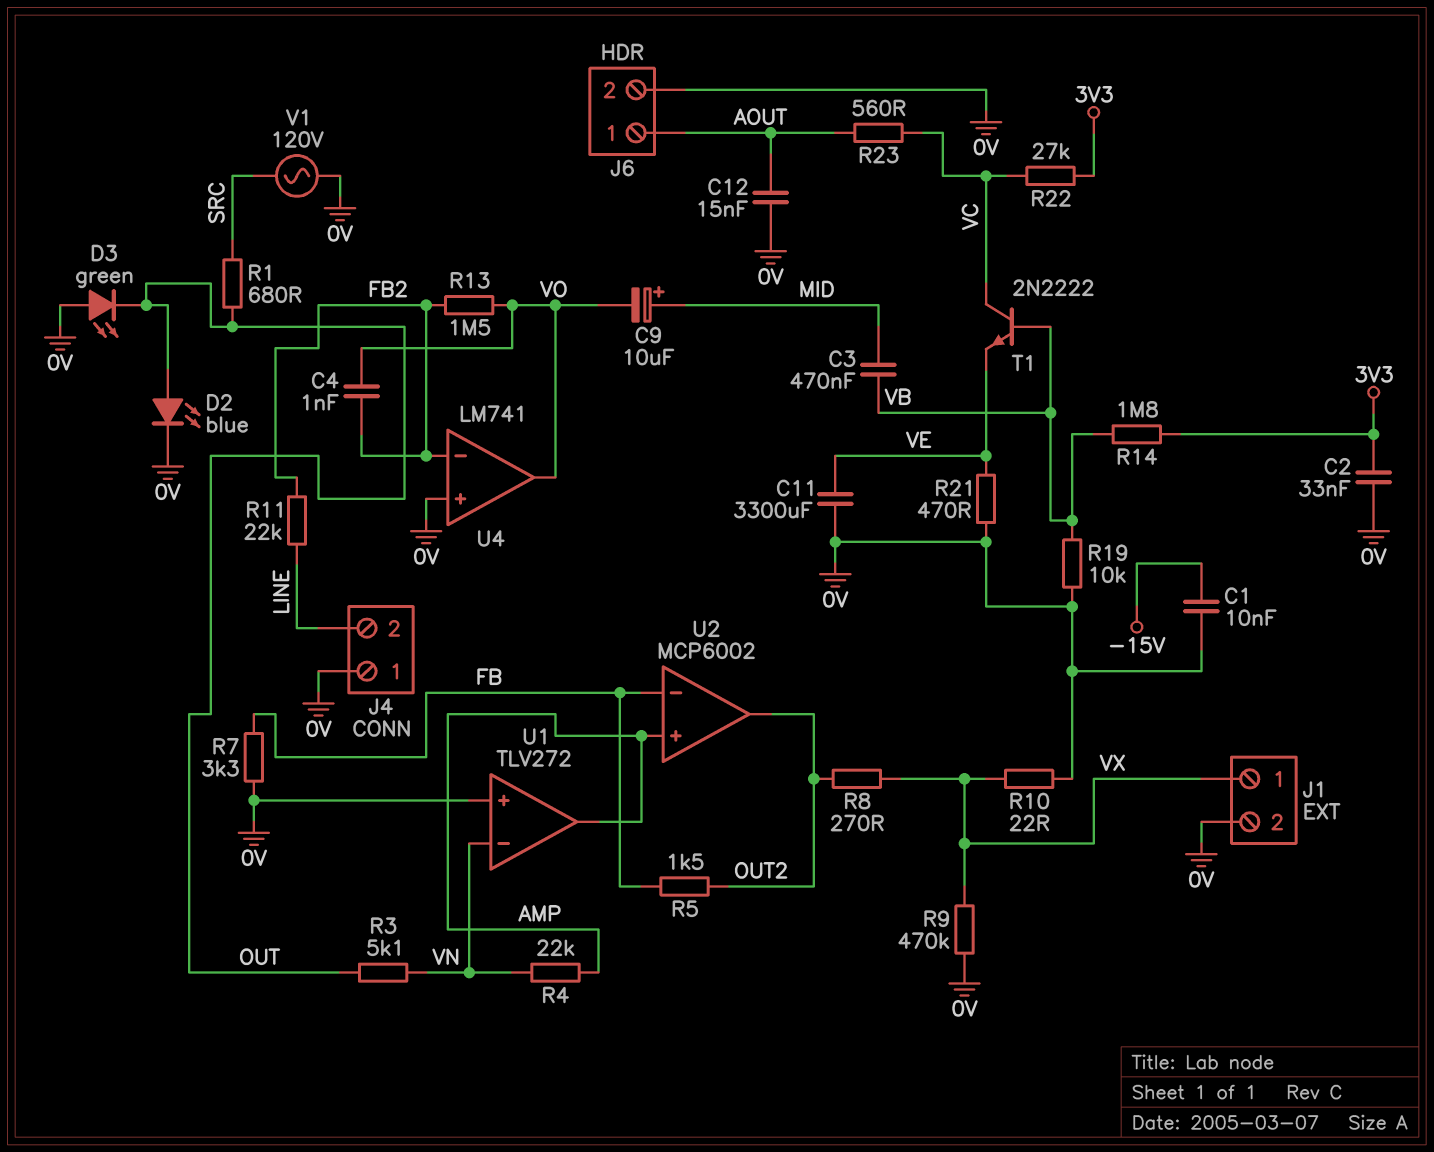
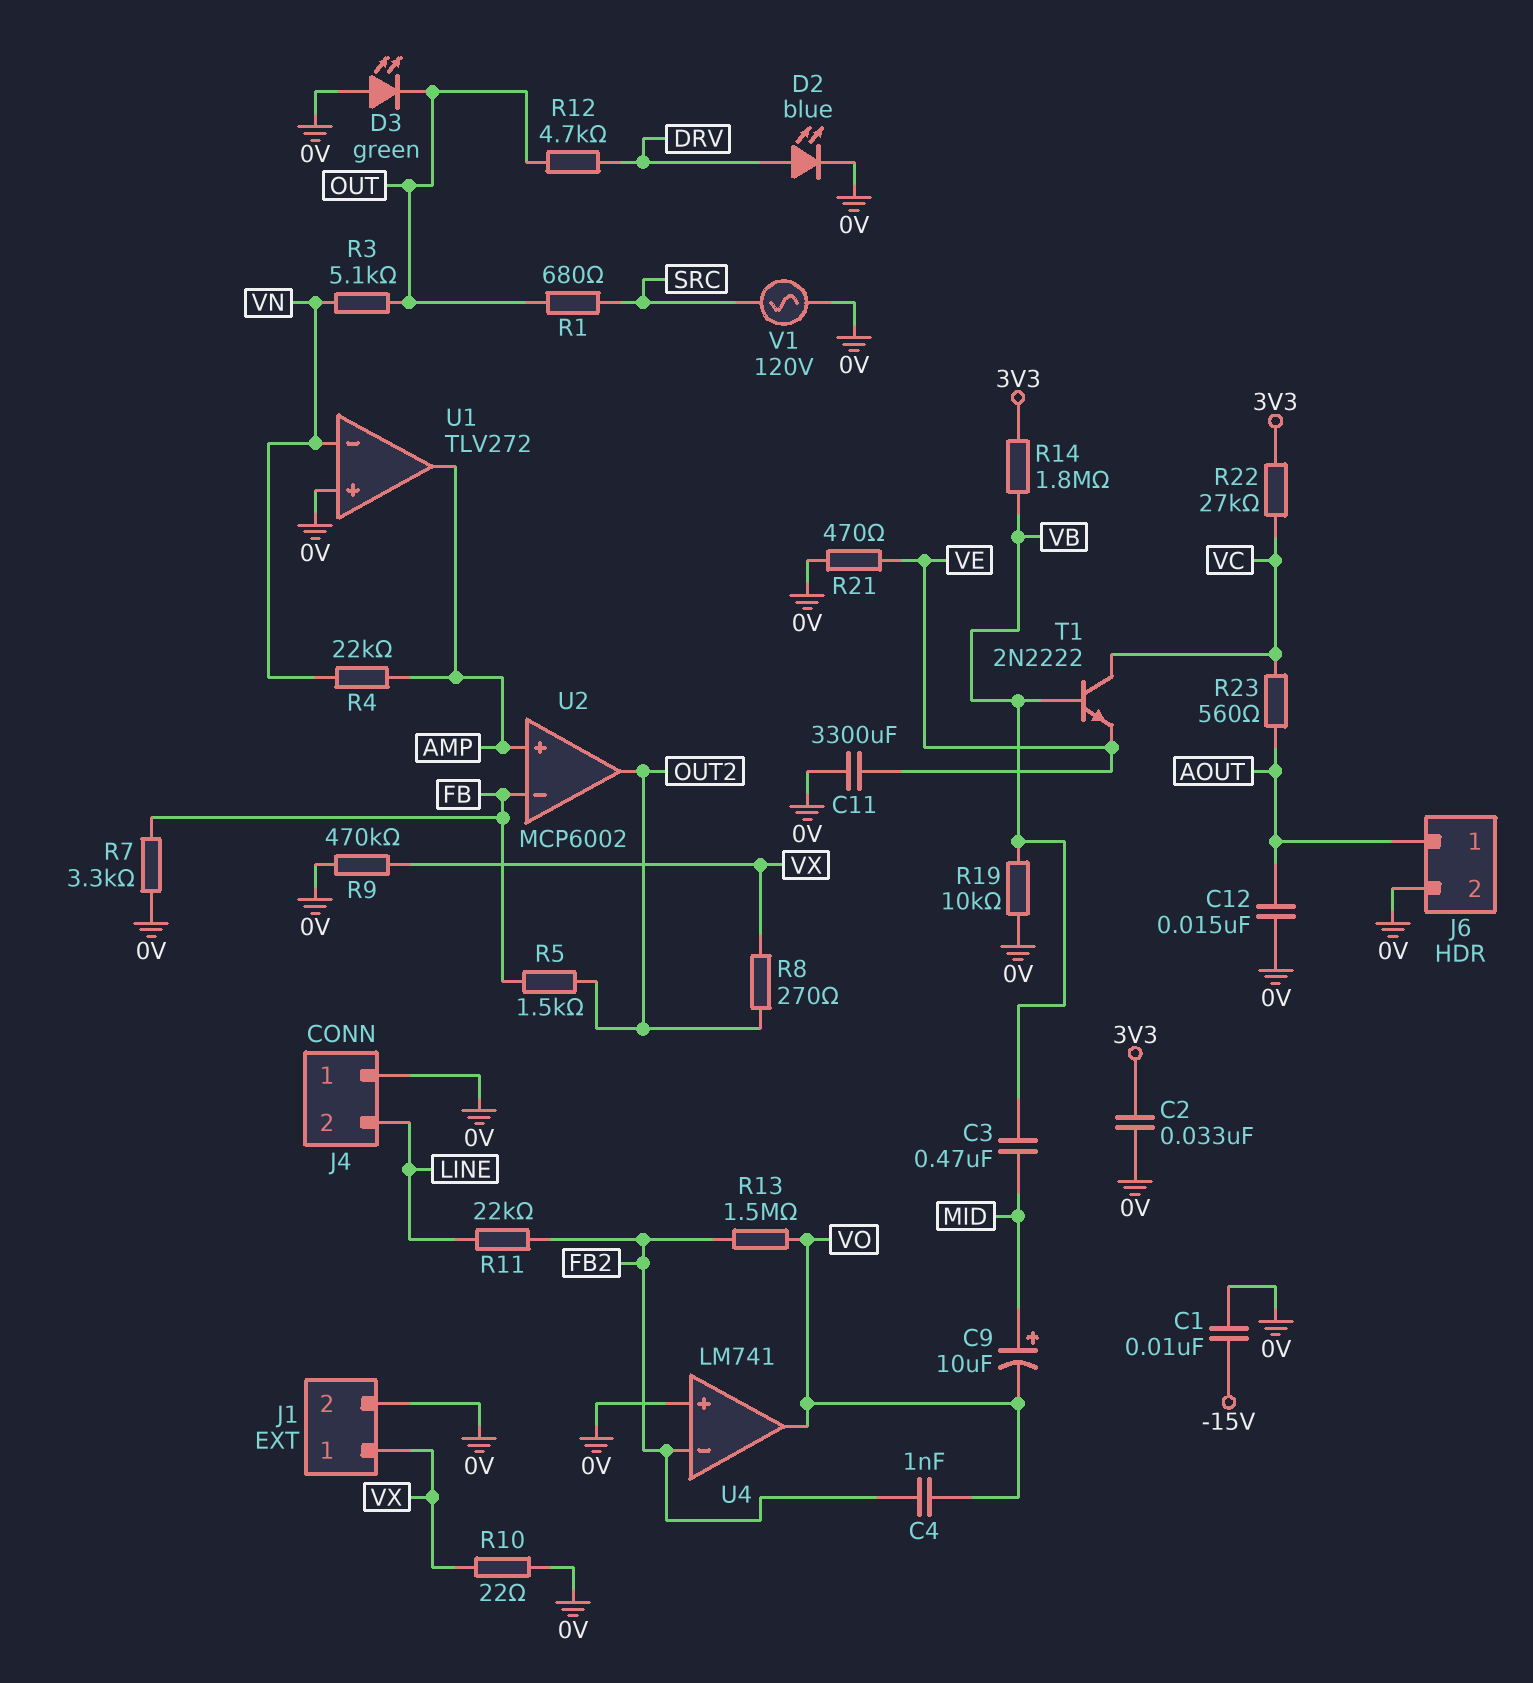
D2: LED blue (A OUT, K 0V) -> LED blue (A DRV, K 0V)
R12: none -> 4.7k (DRV, OUT)

